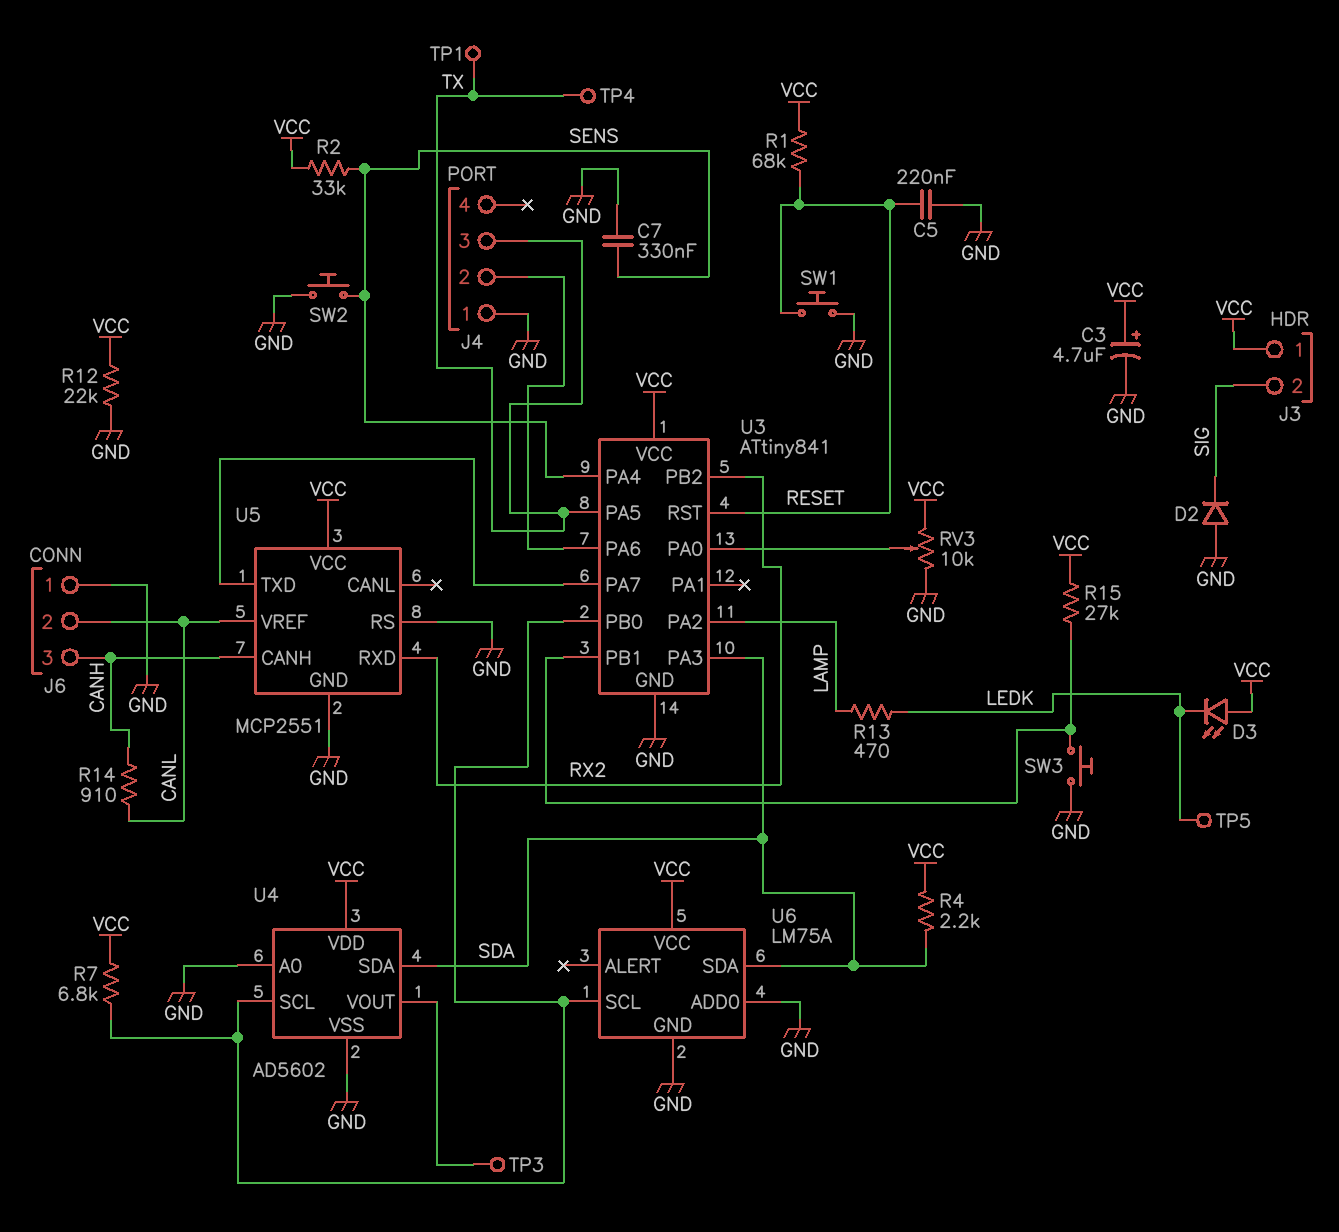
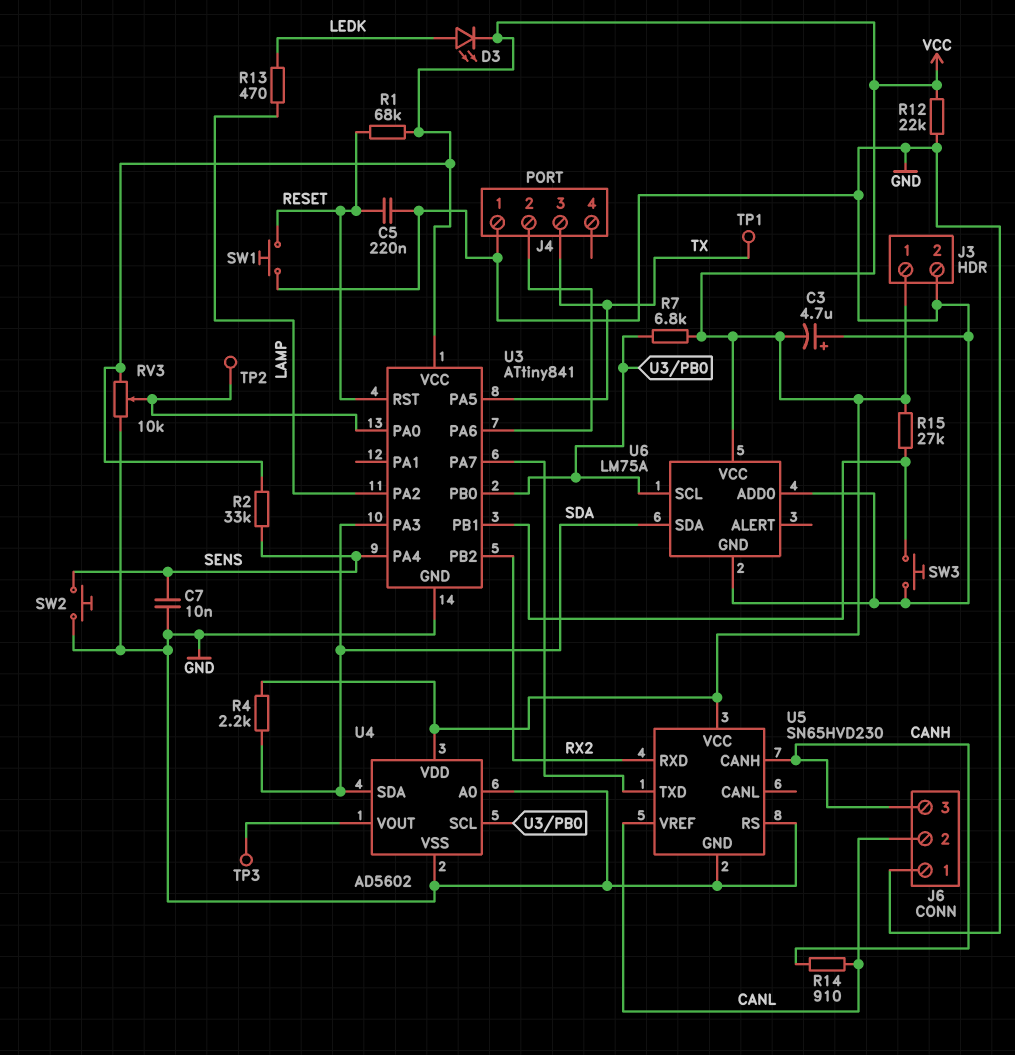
C3: 4.7uF (plus VCC, minus GND) -> 4.7uF (plus GND, minus VCC)
C7: 330nF (GND, SENS) -> 10nF (GND, SENS)
D2: diode (A GND, K SIG) -> none
D3: LED (A VCC, K LEDK) -> LED (A LEDK, K VCC)
J3 pin 2: SIG -> GND
TP2: none -> test point (U3/PA0)
TP4: test point (TX) -> none
TP5: test point (LEDK) -> none
U5: MCP2551 -> SN65HVD230

